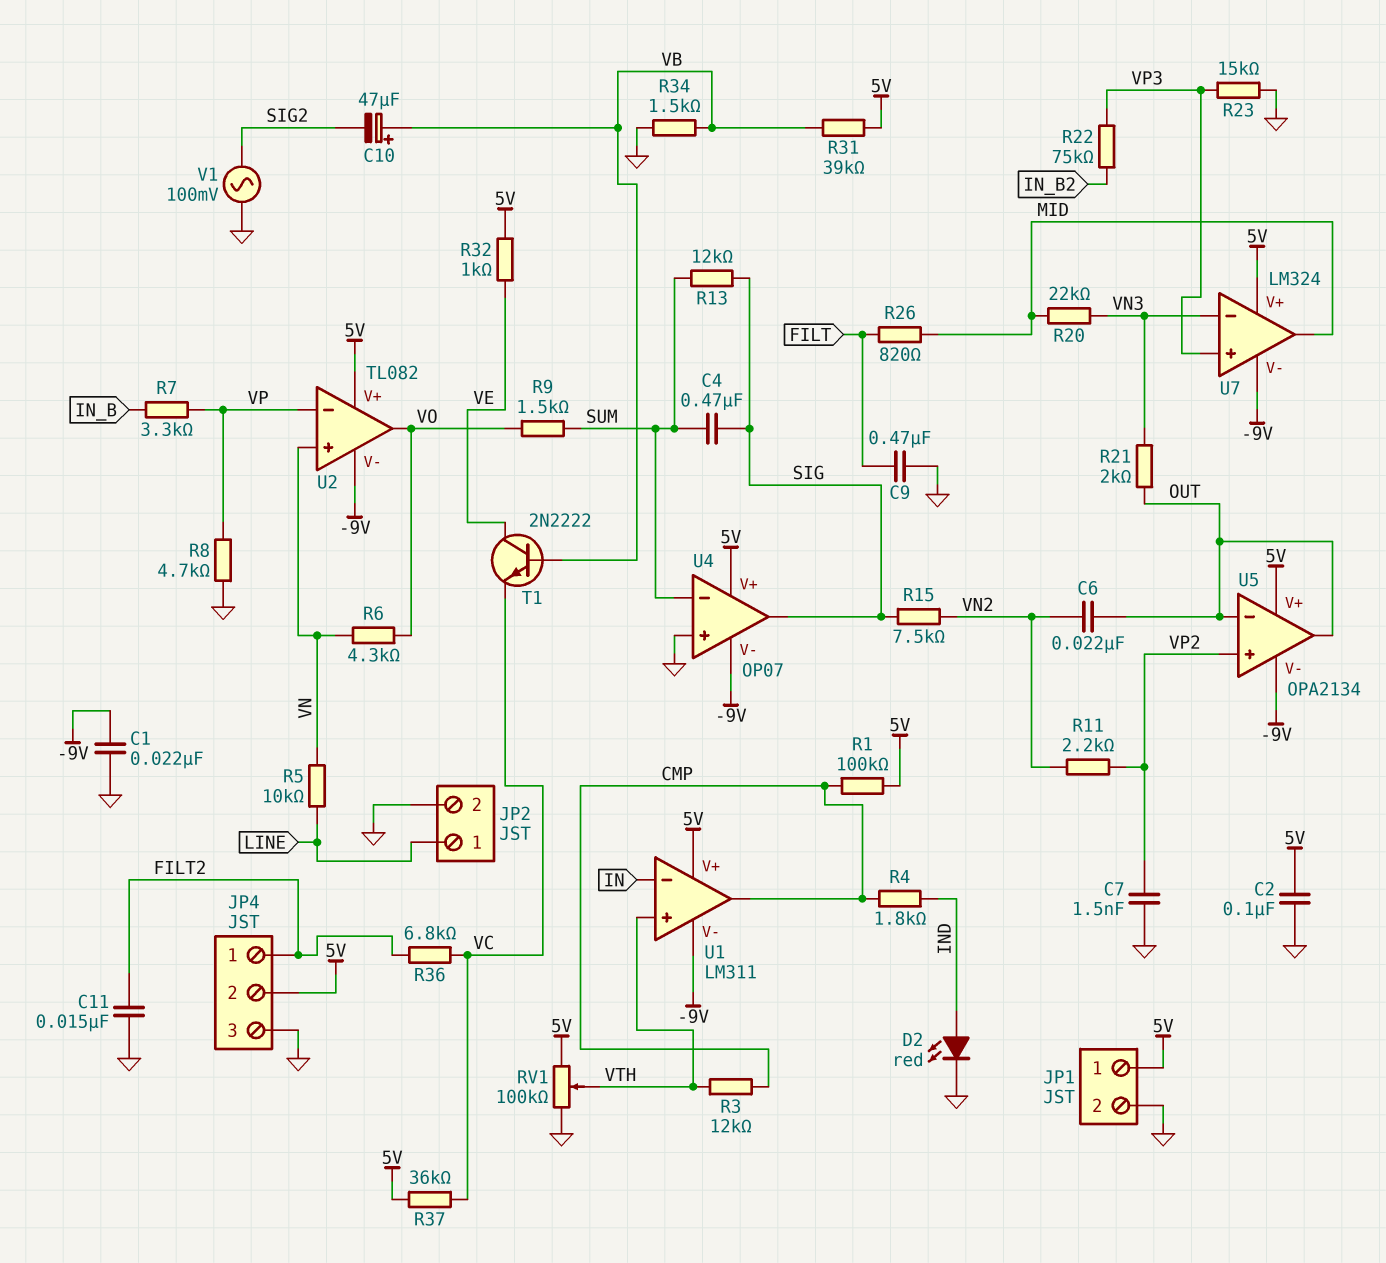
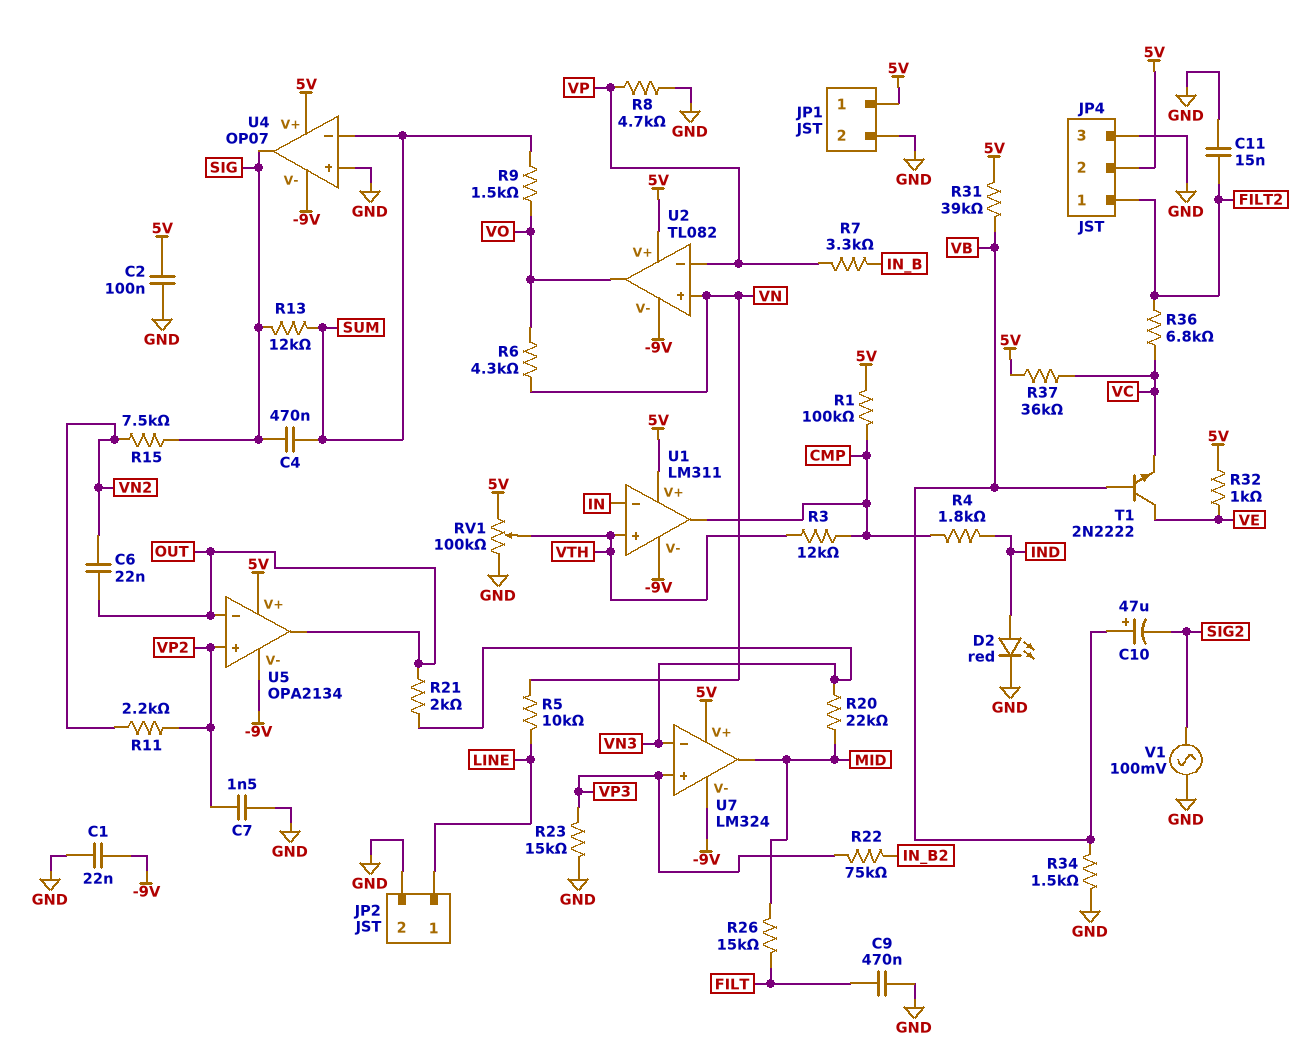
R26: 820 (FILT, MID) -> 15k (FILT, MID)

